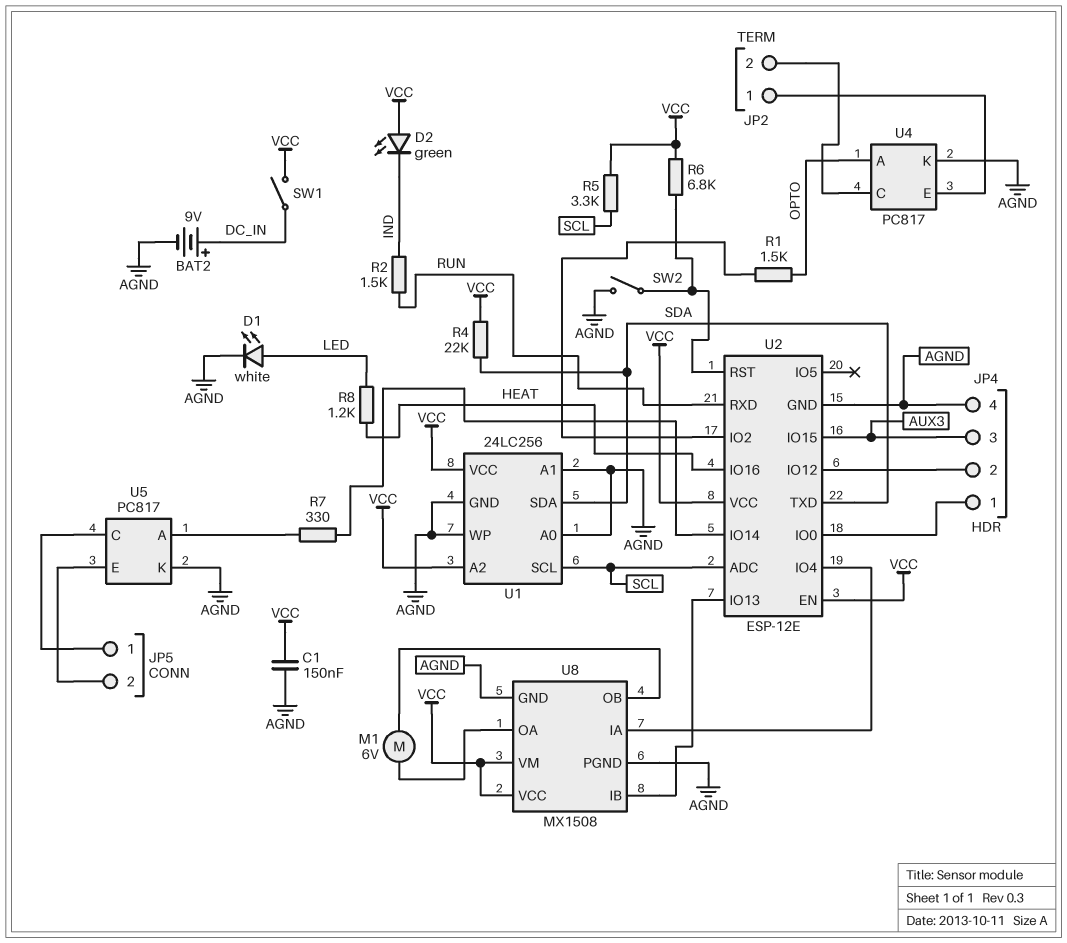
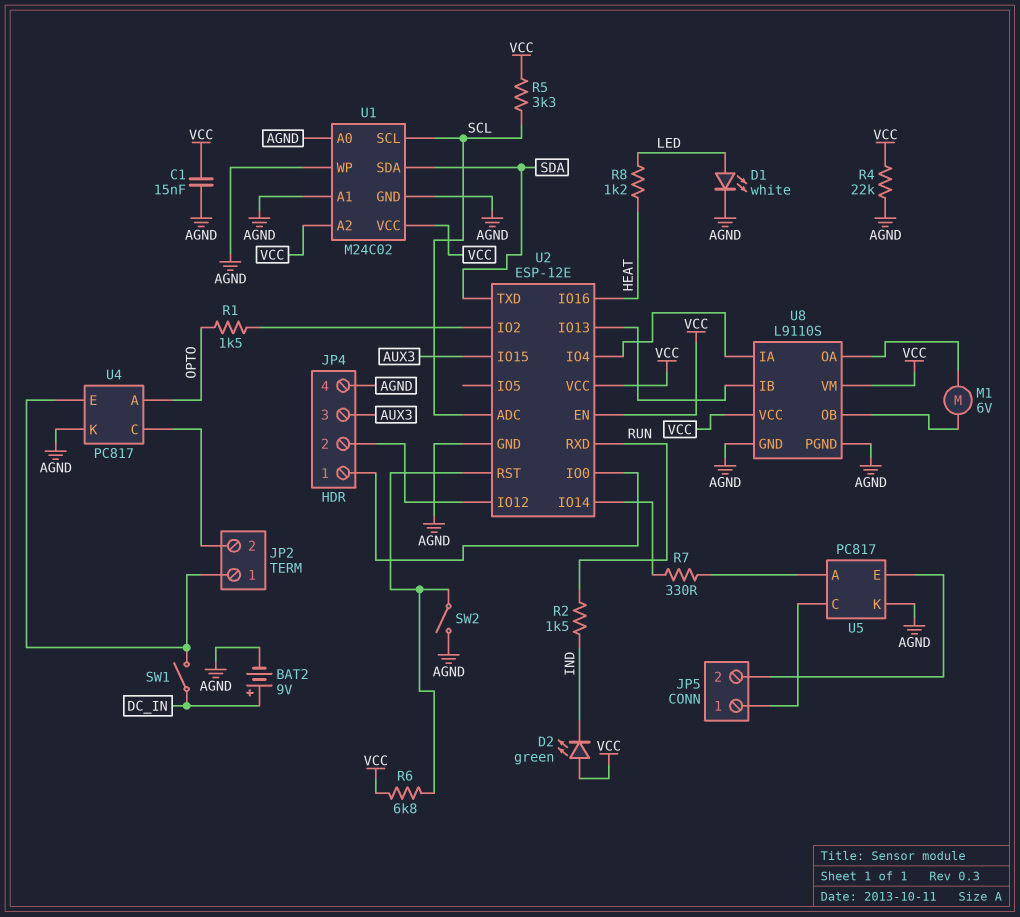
C1: 150nF (AGND, VCC) -> 15nF (AGND, VCC)
R4: 22k (SDA, VCC) -> 22k (AGND, VCC)
SW1: switch (DC_IN, VCC) -> switch (DC_IN, JP2/1)
U1: 24LC256 -> M24C02
U8: MX1508 -> L9110S

